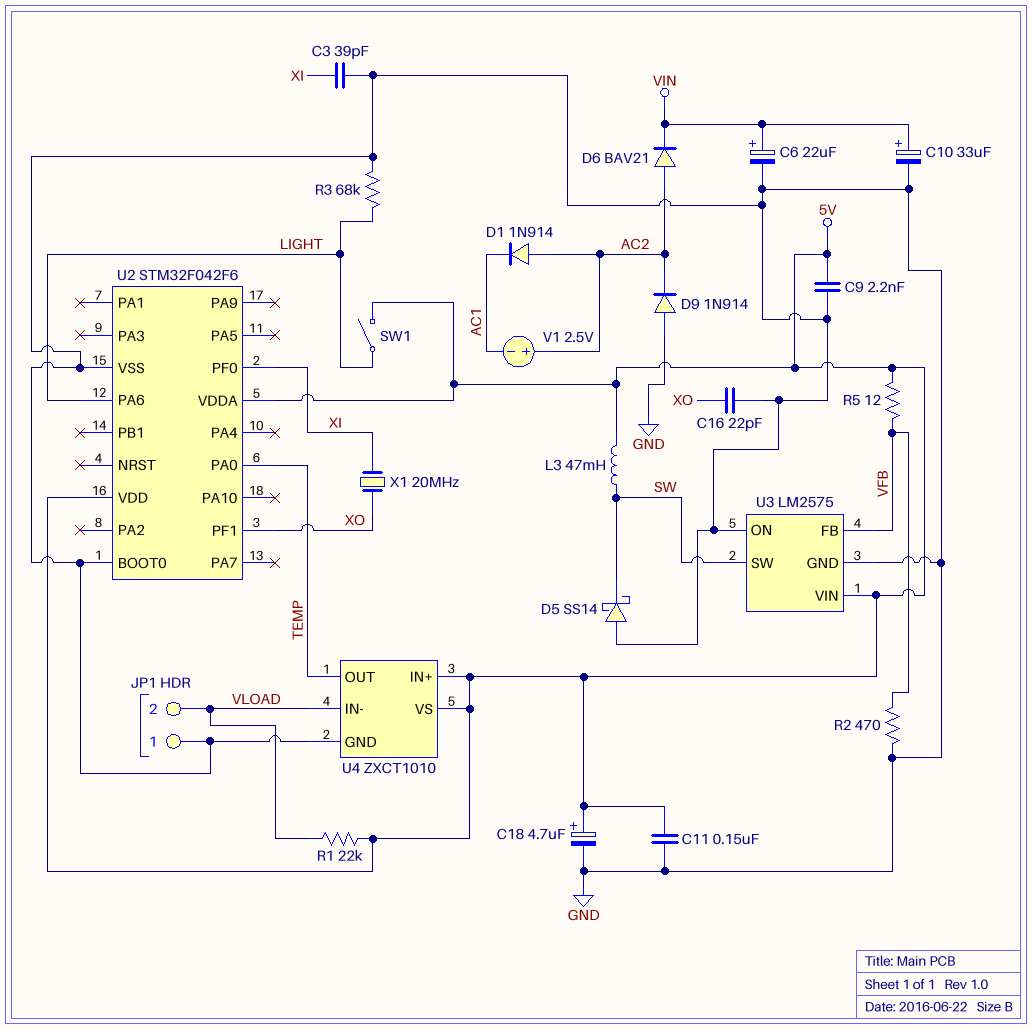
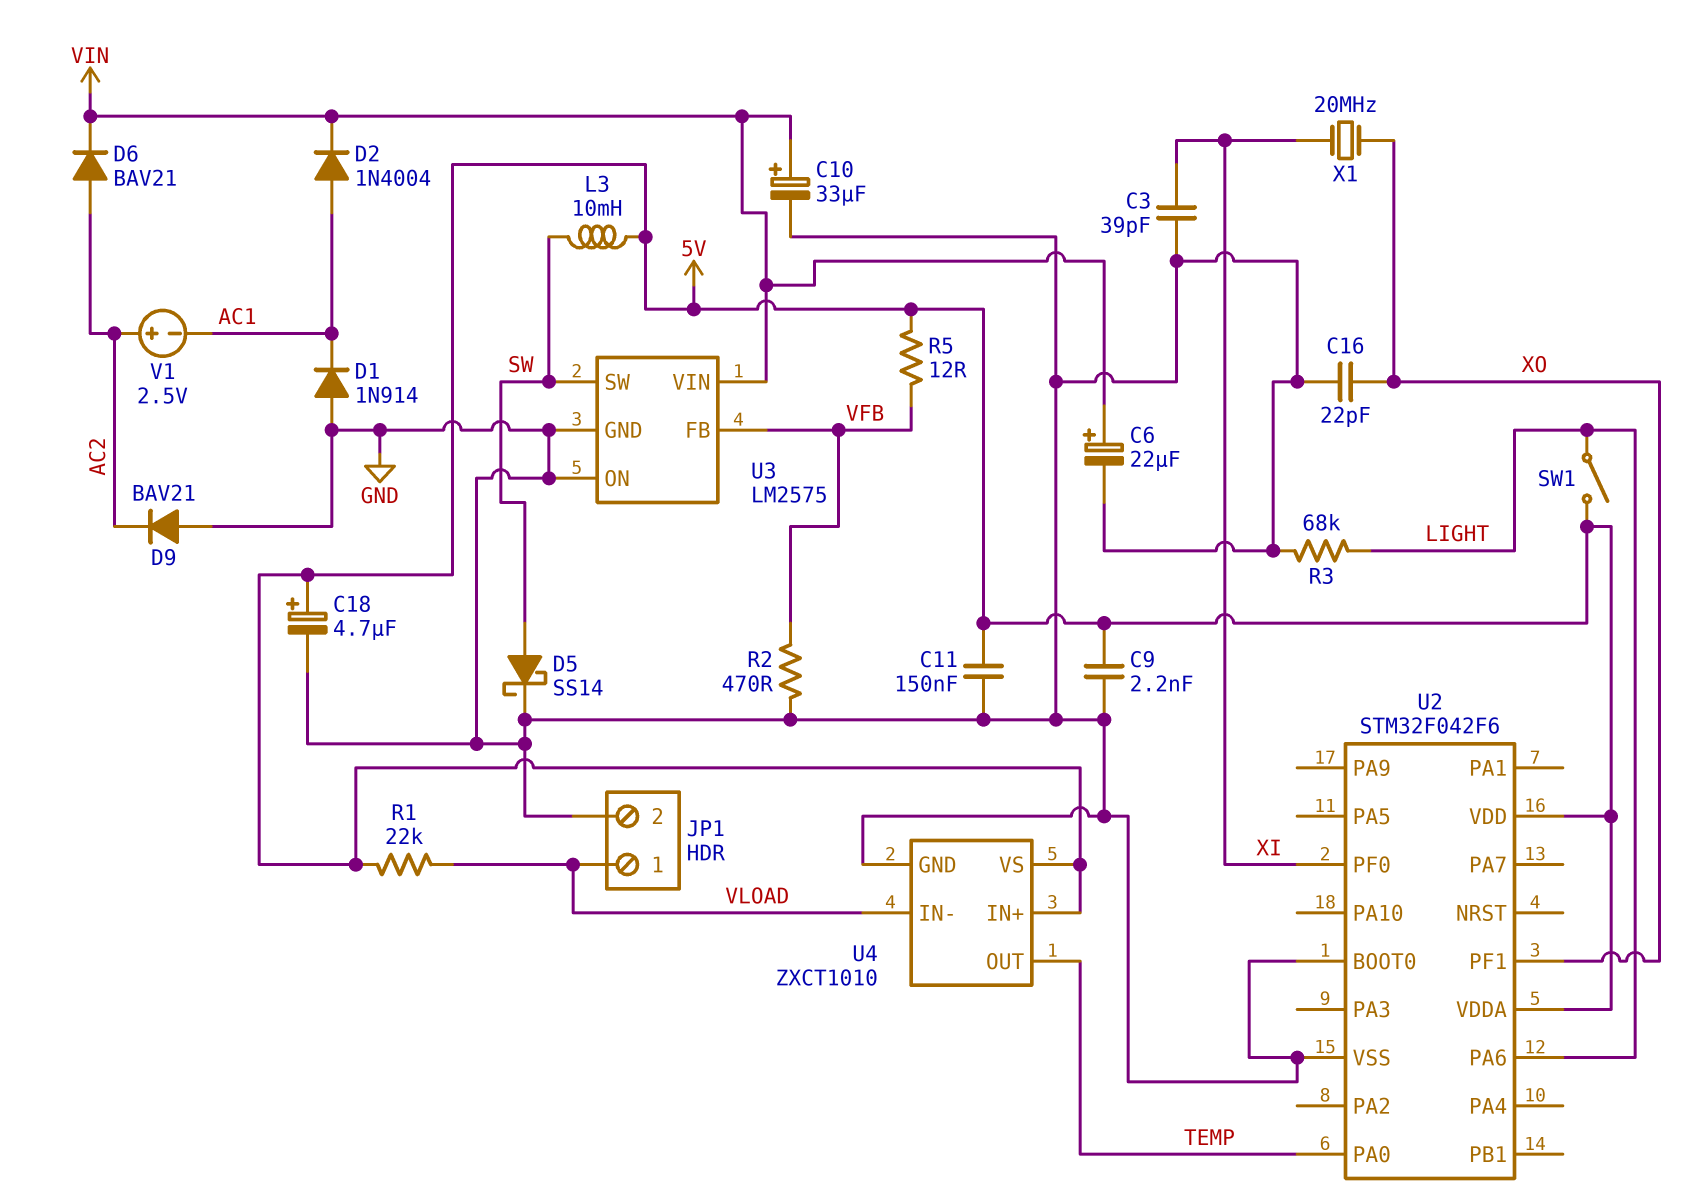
D1: diode 1N914 (A AC2, K AC1) -> diode 1N914 (A GND, K AC1)
D2: none -> diode 1N4004 (A AC1, K VIN)
D5: schottky SS14 (A GND, K SW) -> schottky SS14 (A SW, K GND)
D9: diode 1N914 (A GND, K AC2) -> diode BAV21 (A GND, K AC2)
JP1 pin 1: GND -> VLOAD
JP1 pin 2: VLOAD -> GND
L3: 47mH (5V, SW) -> 10mH (5V, SW)
U3 pin VIN: 5V -> VIN

